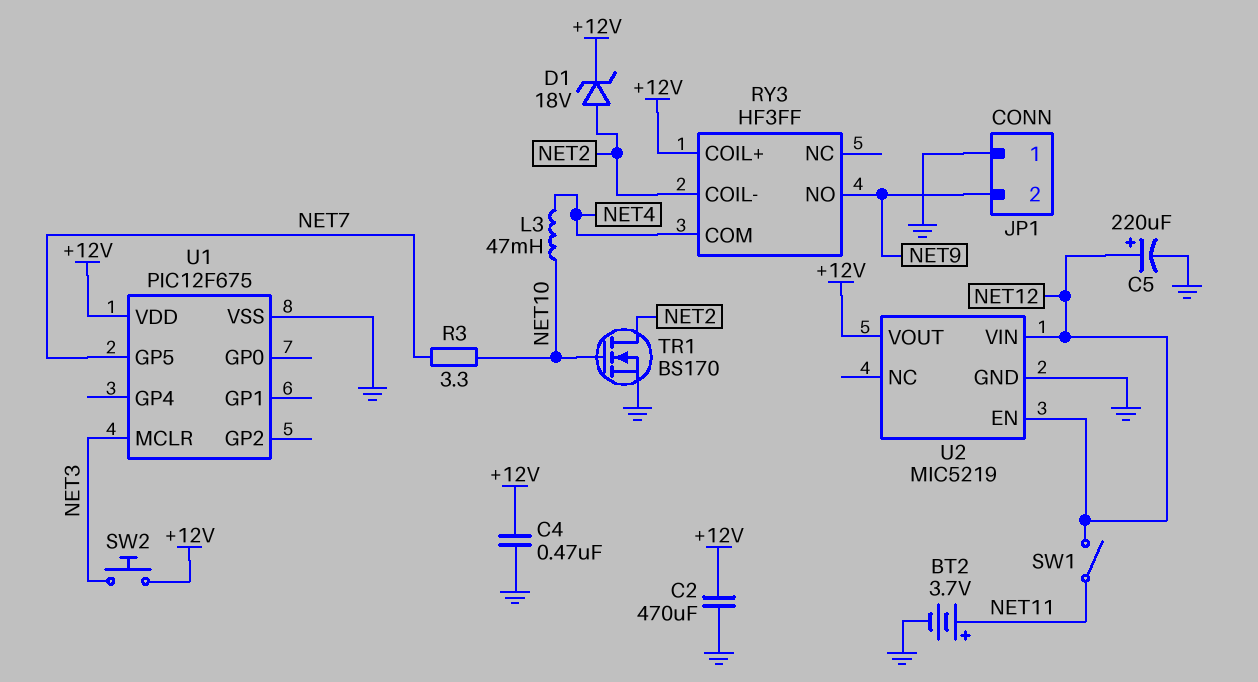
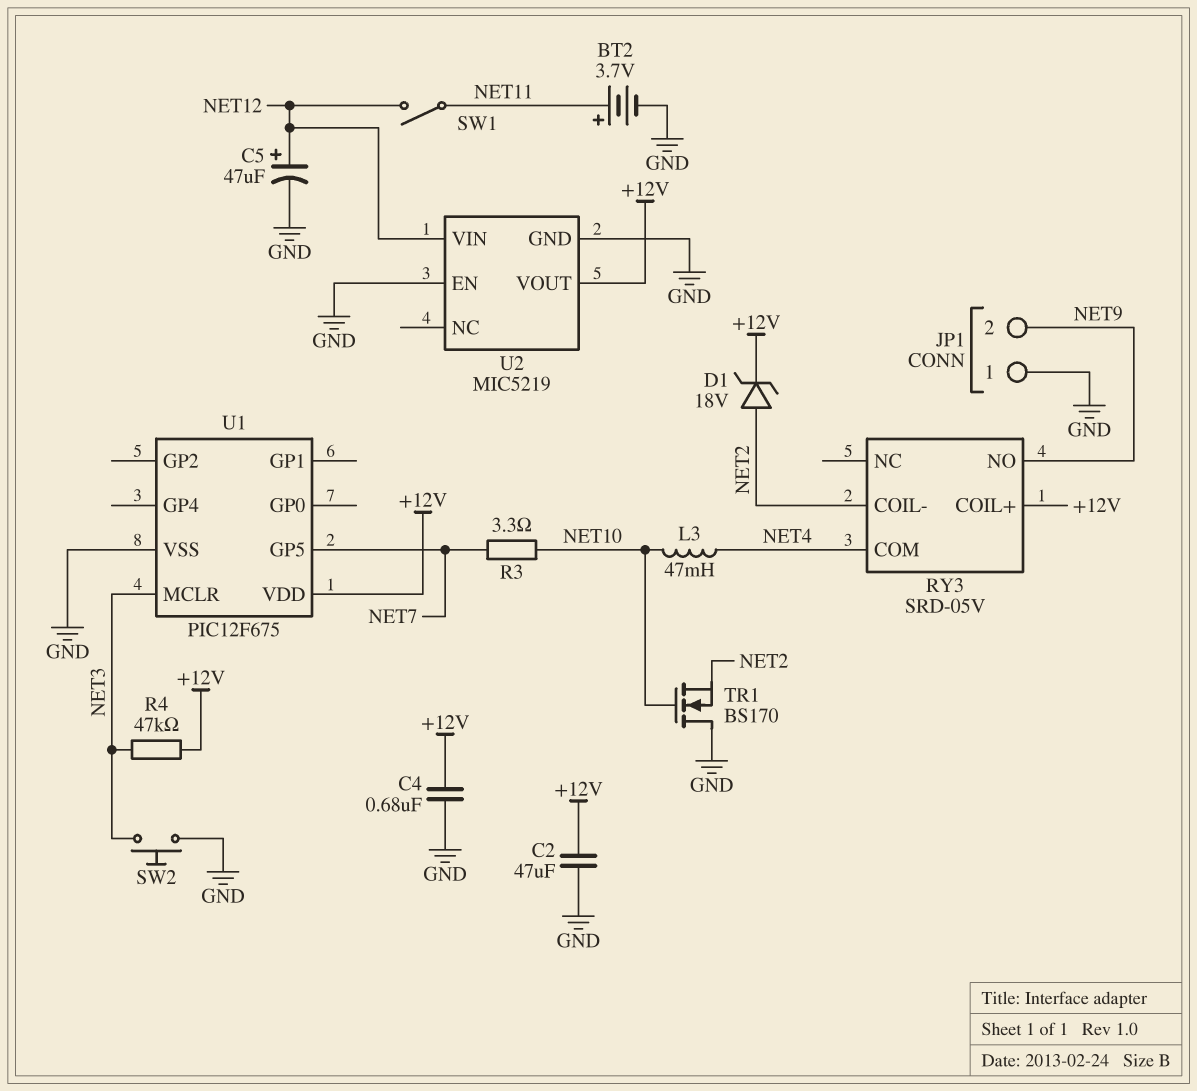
C2: 470uF (+12V, GND) -> 47uF (+12V, GND)
C4: 470nF (+12V, GND) -> 680nF (+12V, GND)
C5: 220uF (plus NET12, minus GND) -> 47uF (plus NET12, minus GND)
R4: none -> 47k (+12V, NET3)
RY3: HF3FF -> SRD-05V
SW2: button (+12V, NET3) -> button (GND, NET3)
TR1: NMOS BS170 (G NET10, D NET2, S GND) -> NMOS BS170 (G NET10, D GND, S NET2)
U2 pin EN: NET12 -> GND

